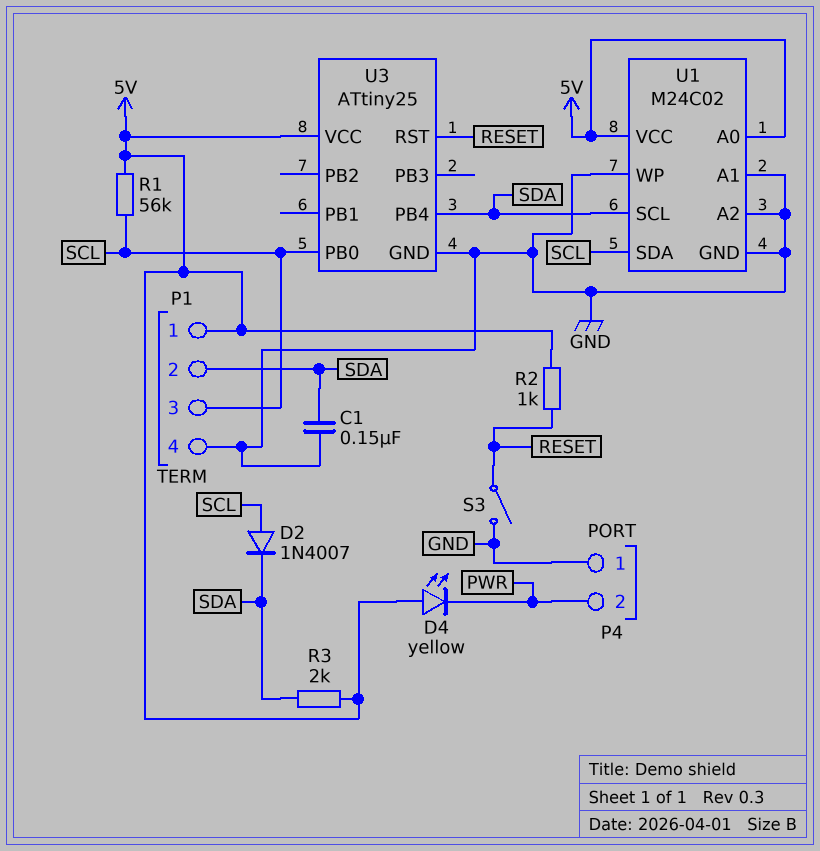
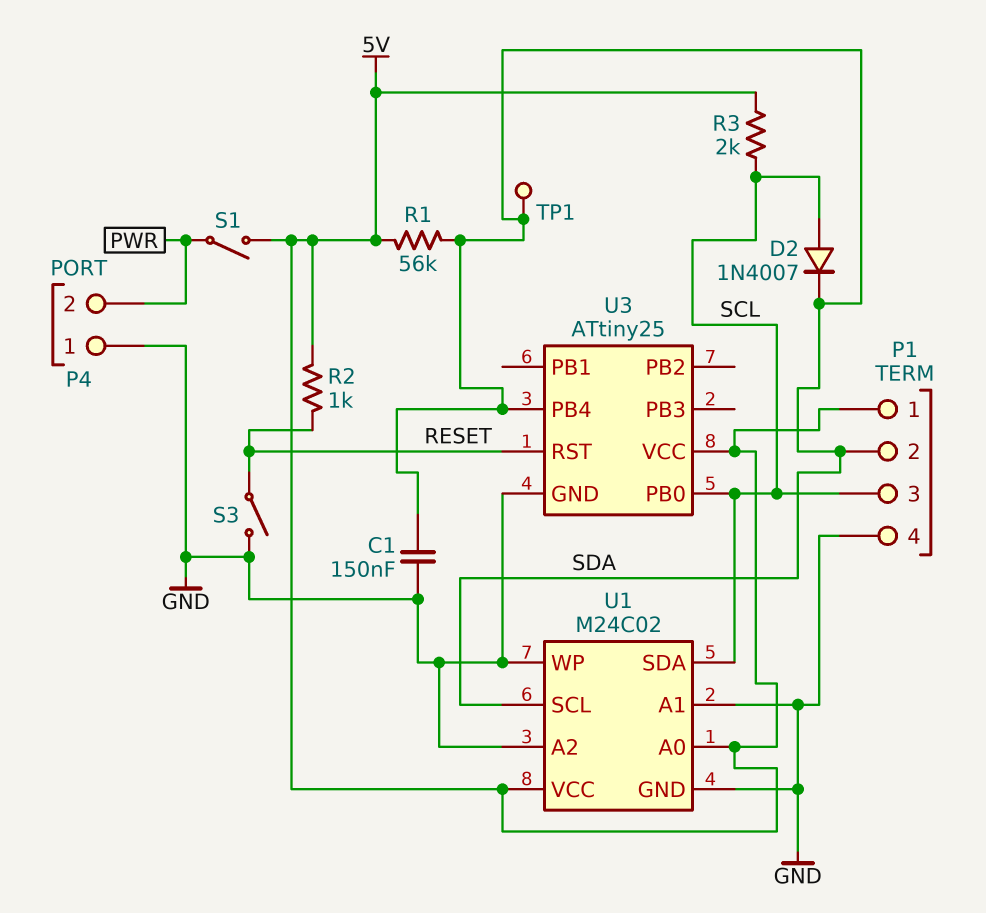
D4: LED yellow (A 5V, K PWR) -> none
R1: 56k (5V, SCL) -> 56k (5V, SDA)
R3: 2k (5V, SDA) -> 2k (5V, SCL)
S1: none -> switch (5V, PWR)
TP1: none -> test point (SDA)

